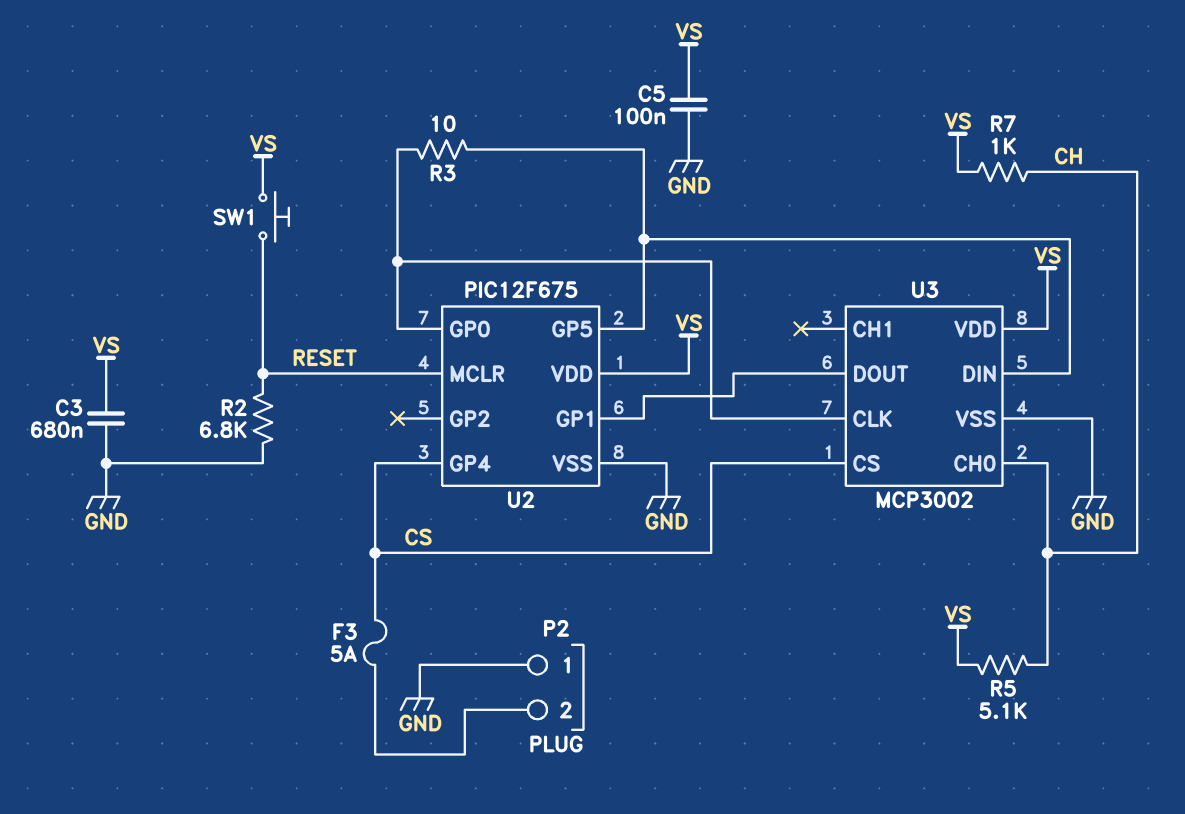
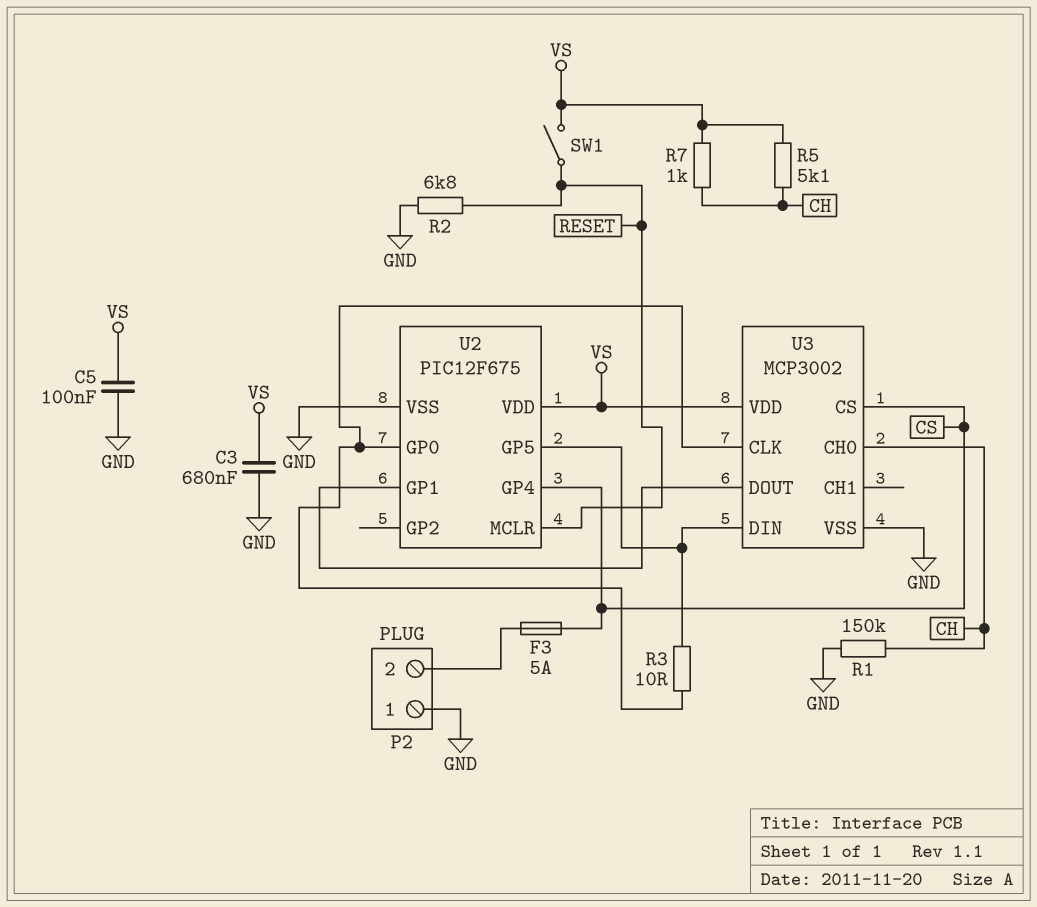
R1: none -> 150k (CH, GND)
SW1: button (RESET, VS) -> switch (RESET, VS)

